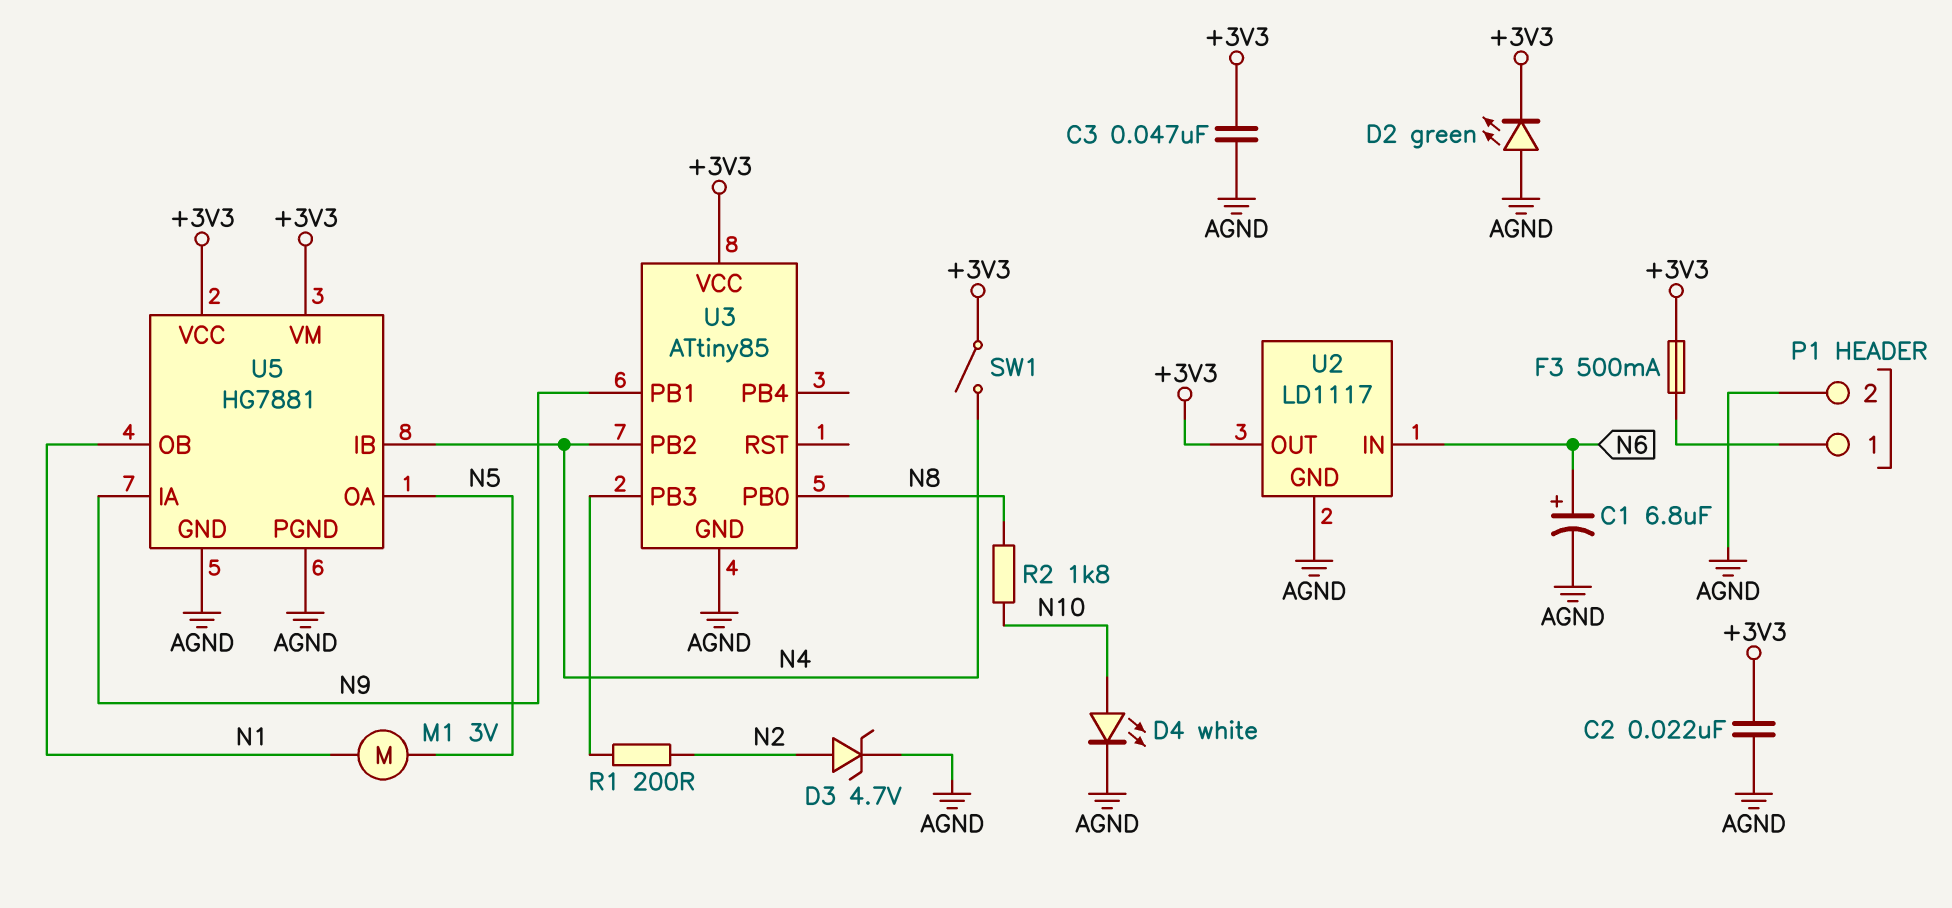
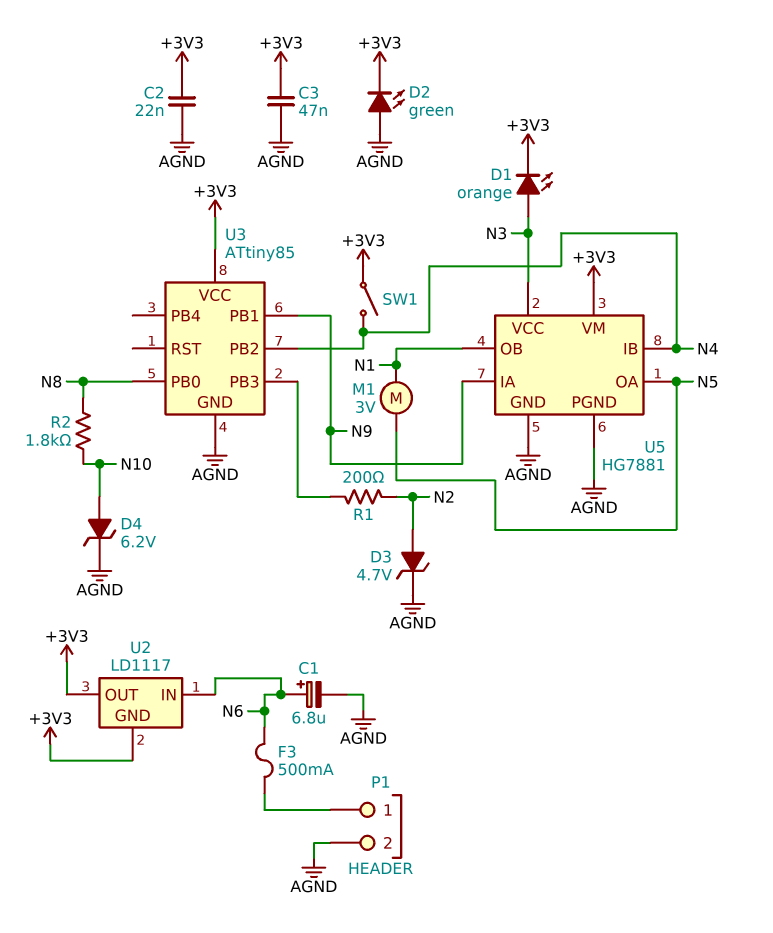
D1: none -> LED orange (A N3, K +3V3)
D4: LED white (A N10, K AGND) -> zener 6.2V (A N10, K AGND)
F3: 500mA (+3V3, P1/1) -> 500mA (N6, P1/1)
U2 pin GND: AGND -> +3V3
U5 pin VCC: +3V3 -> N3

